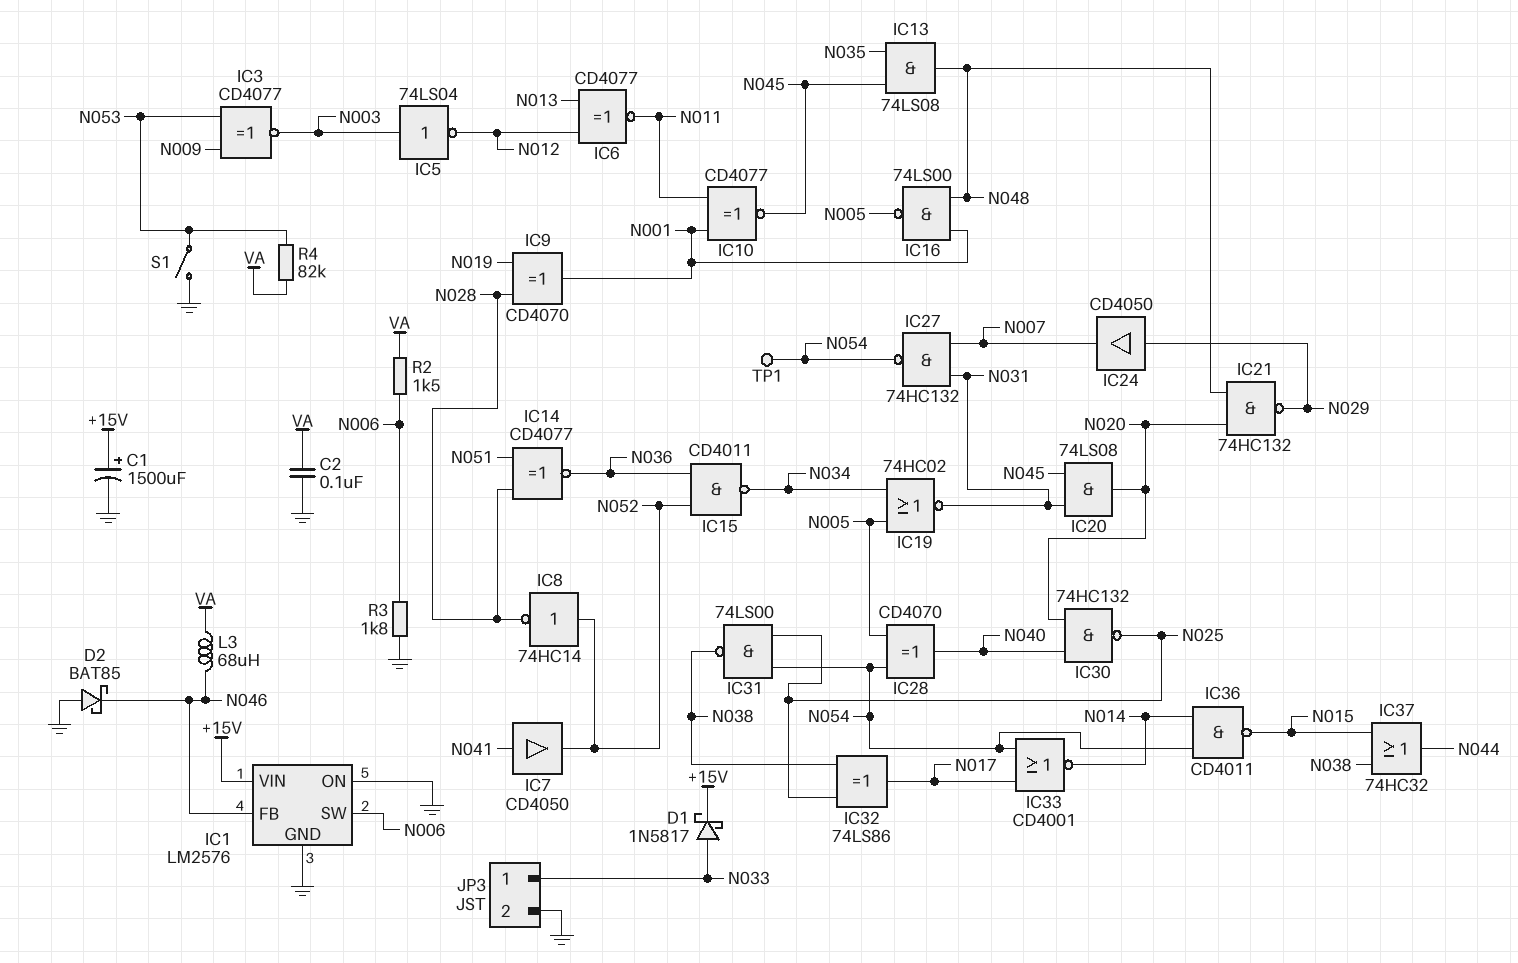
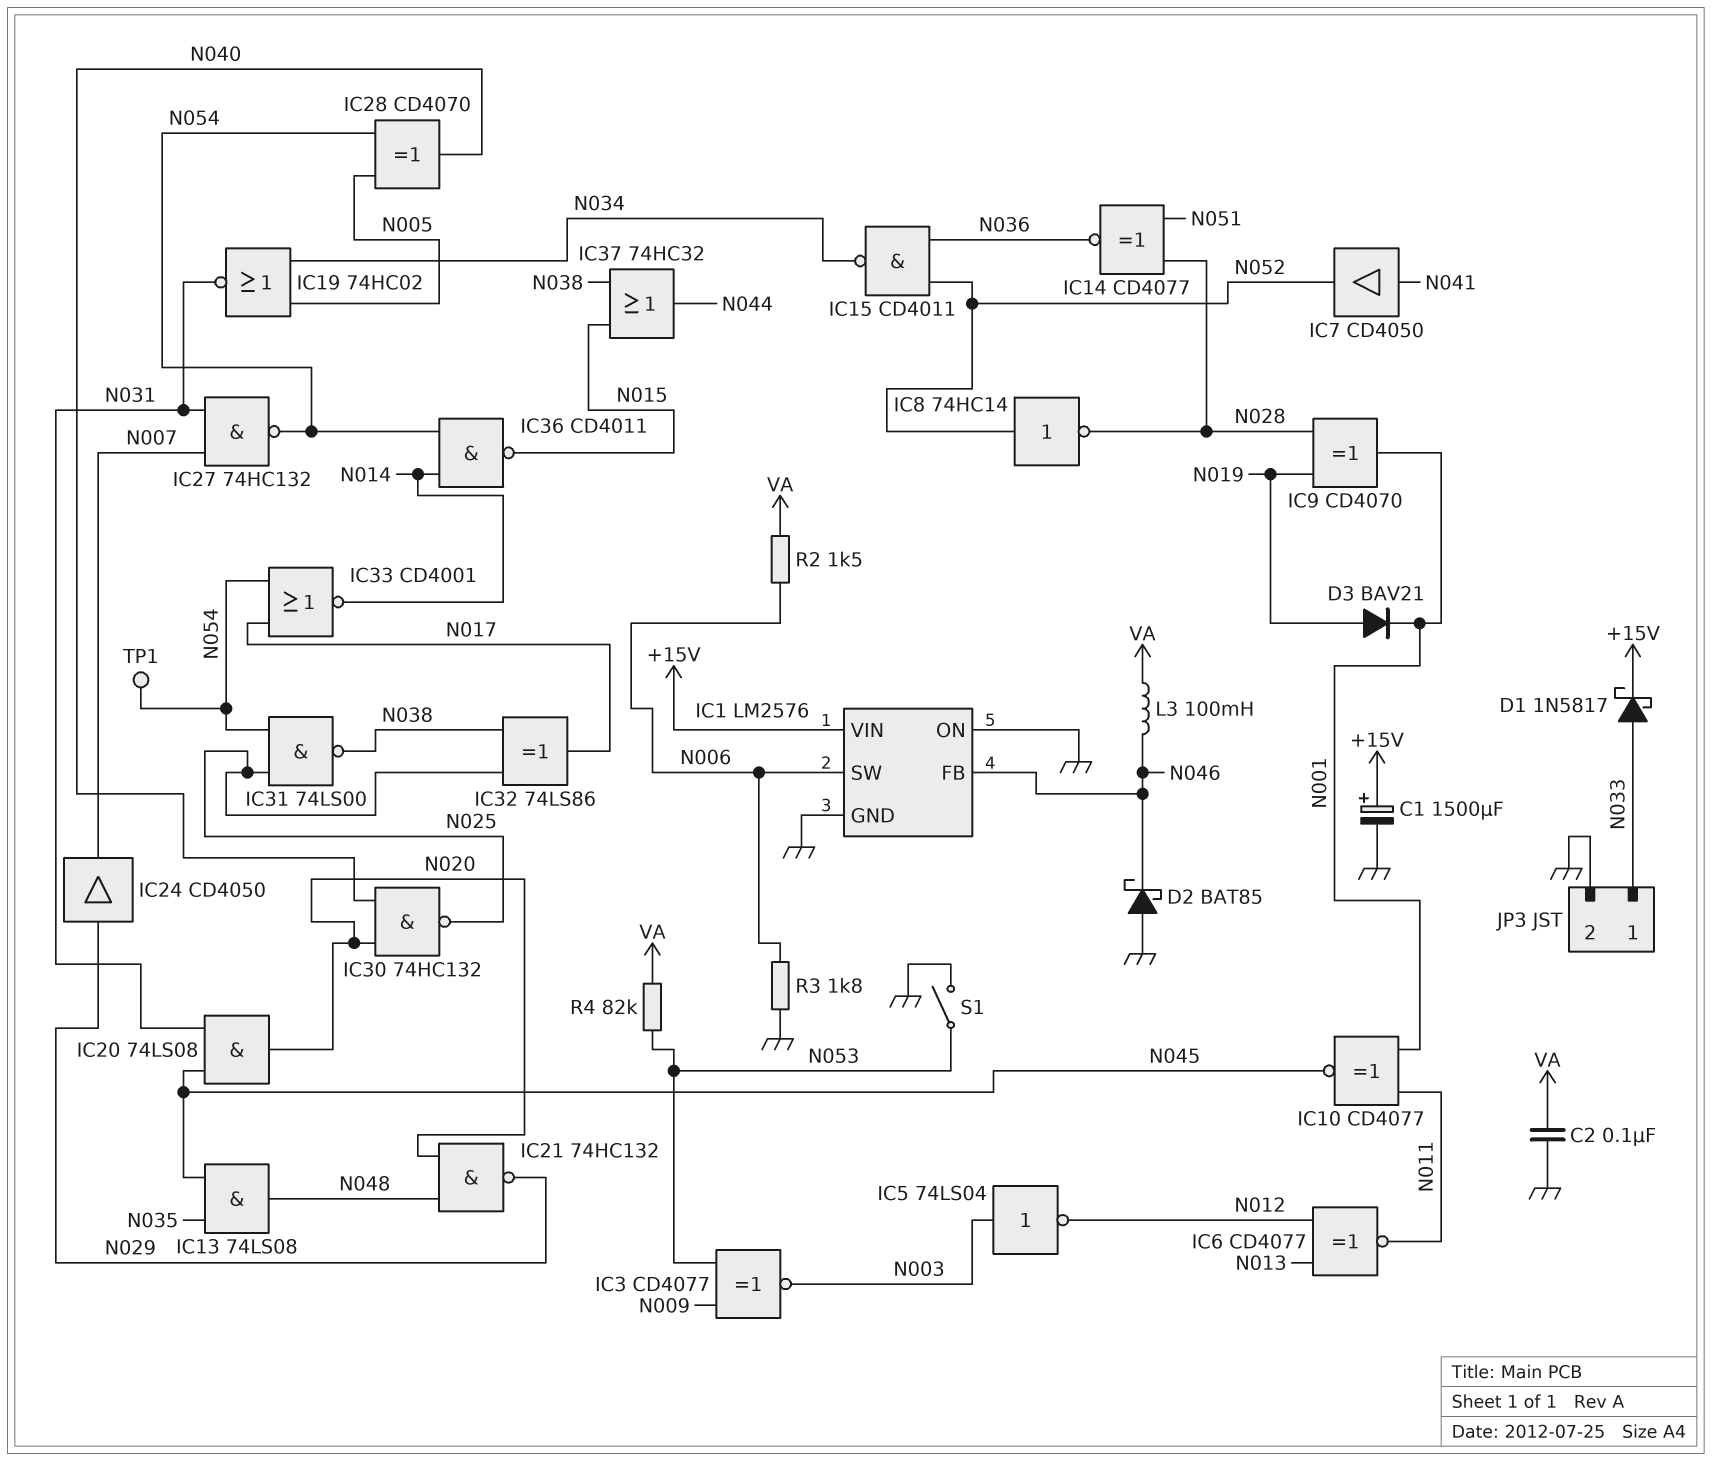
D3: none -> diode BAV21 (A N019, K N001)
IC16: NAND 74LS00 (in N001, in N048, out N005) -> none
L3: 68uH (N046, VA) -> 100mH (N046, VA)

